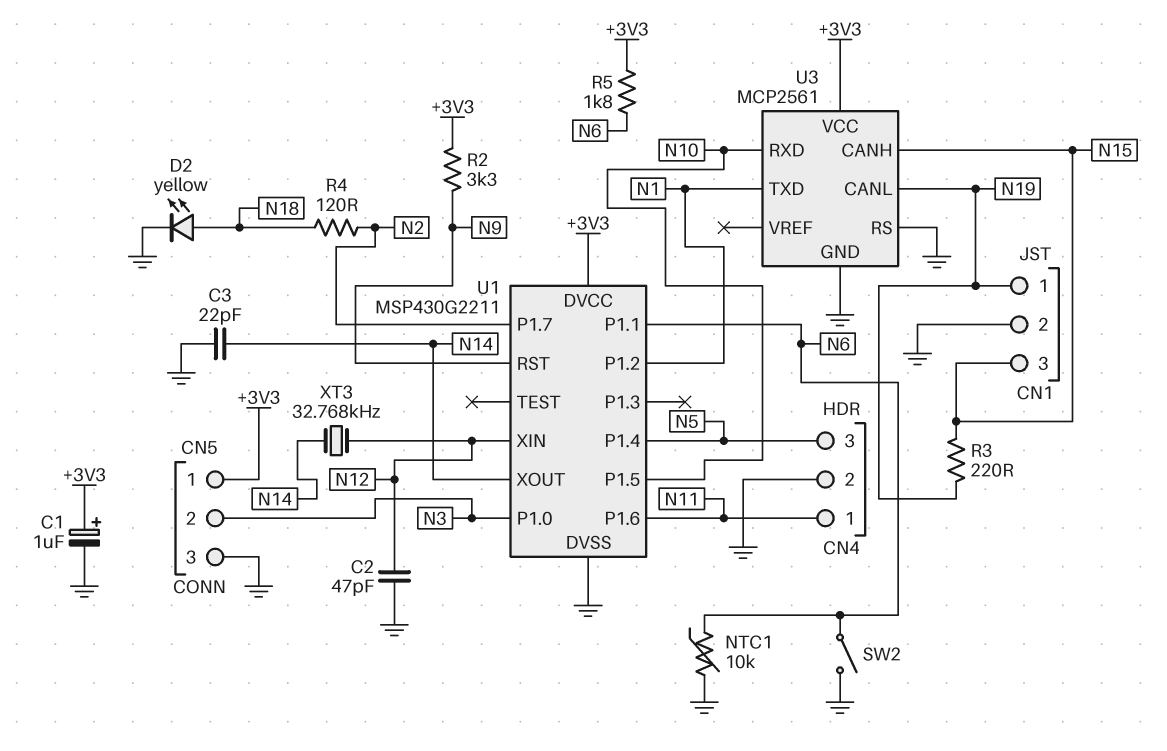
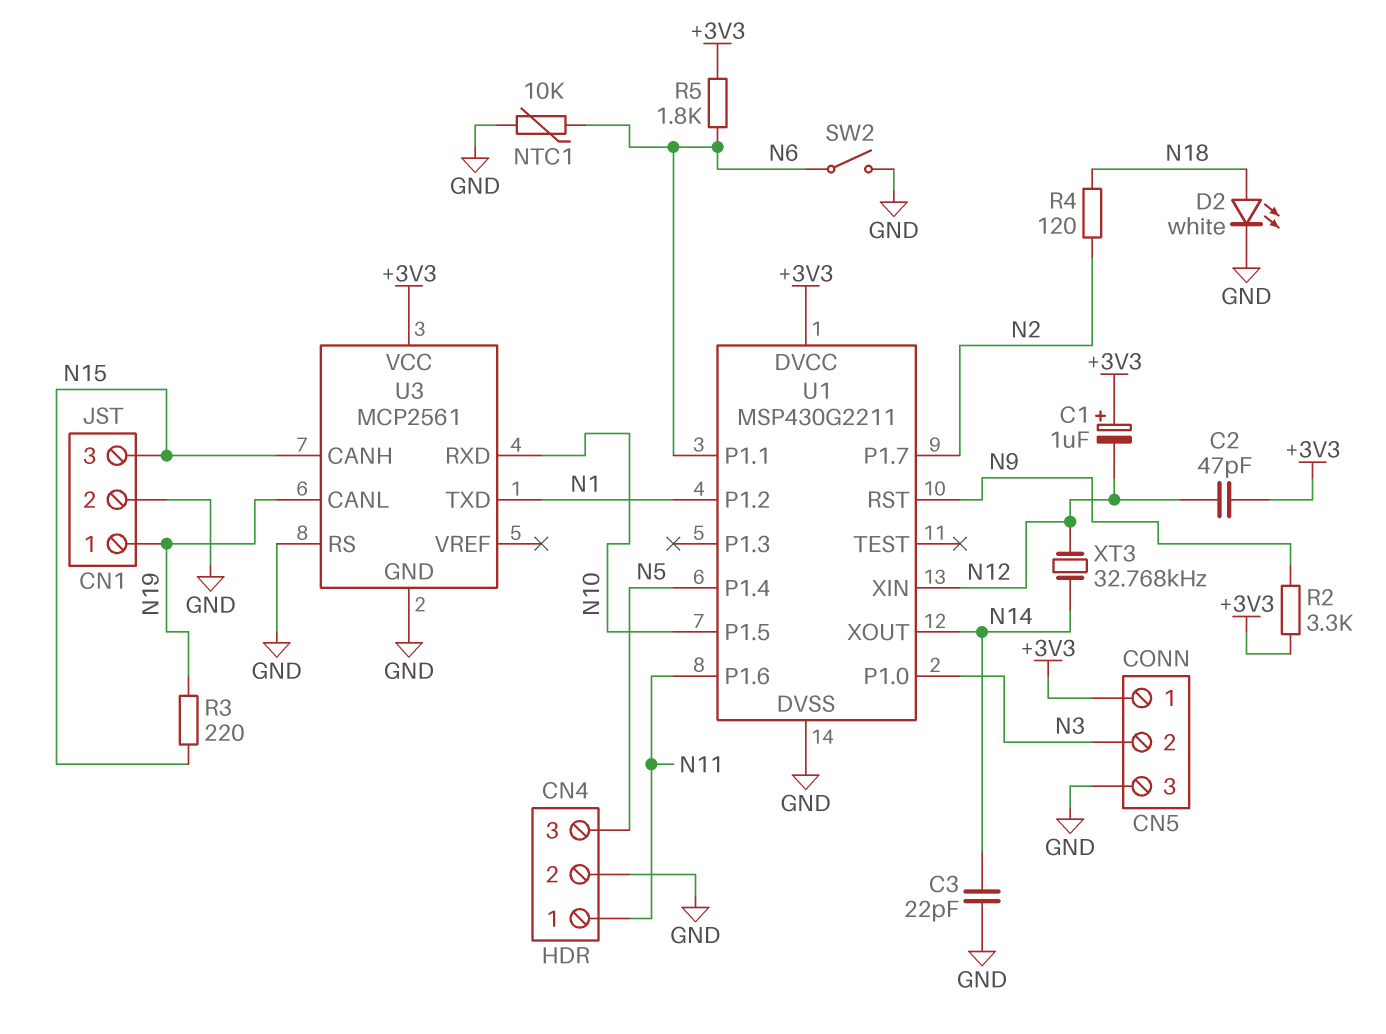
C1: 1uF (plus +3V3, minus GND) -> 1uF (plus +3V3, minus N12)
C2: 47pF (GND, N12) -> 47pF (+3V3, N12)
D2: LED yellow (A N18, K GND) -> LED white (A N18, K GND)

